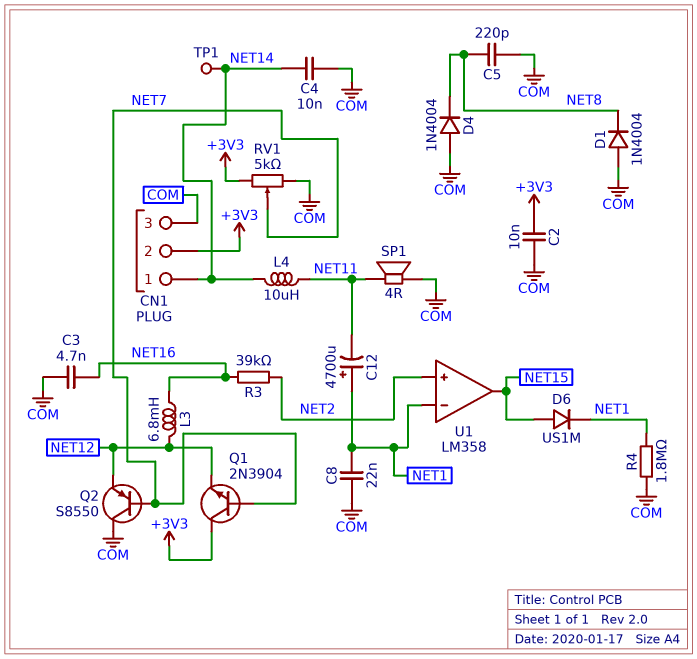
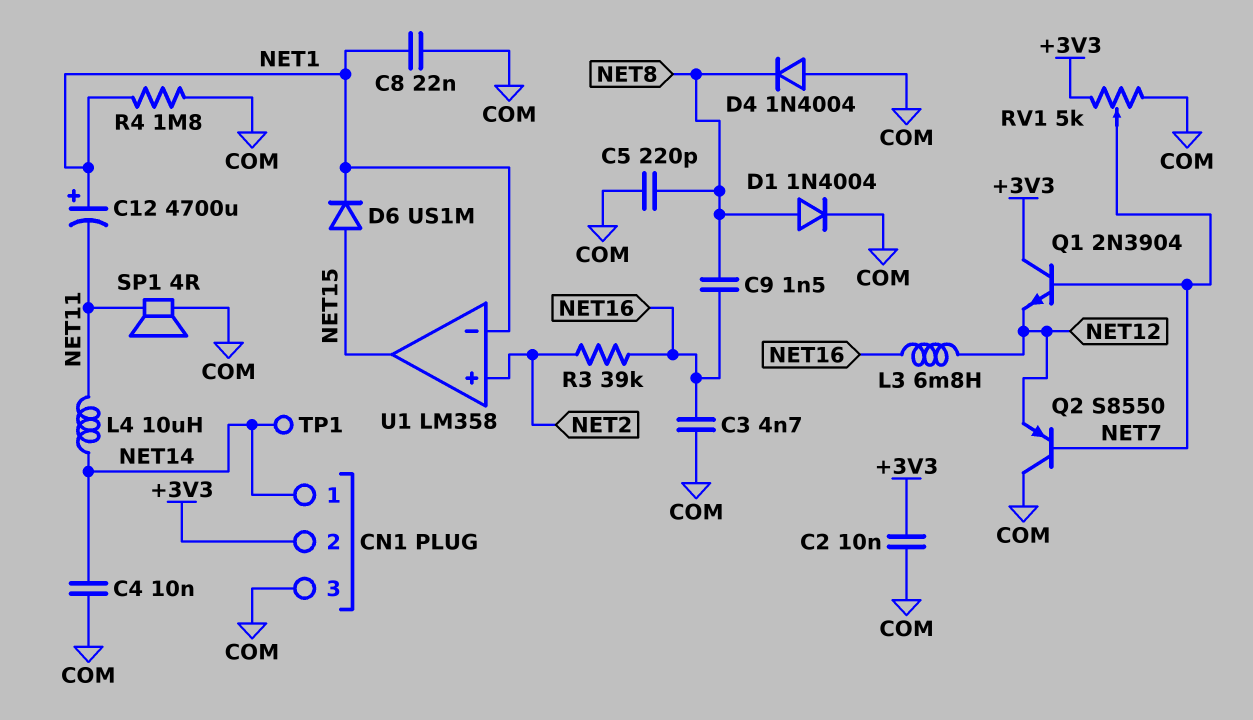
C9: none -> 1.5nF (NET8, NET16)
D1: diode 1N4004 (A COM, K NET8) -> diode 1N4004 (A NET8, K COM)

